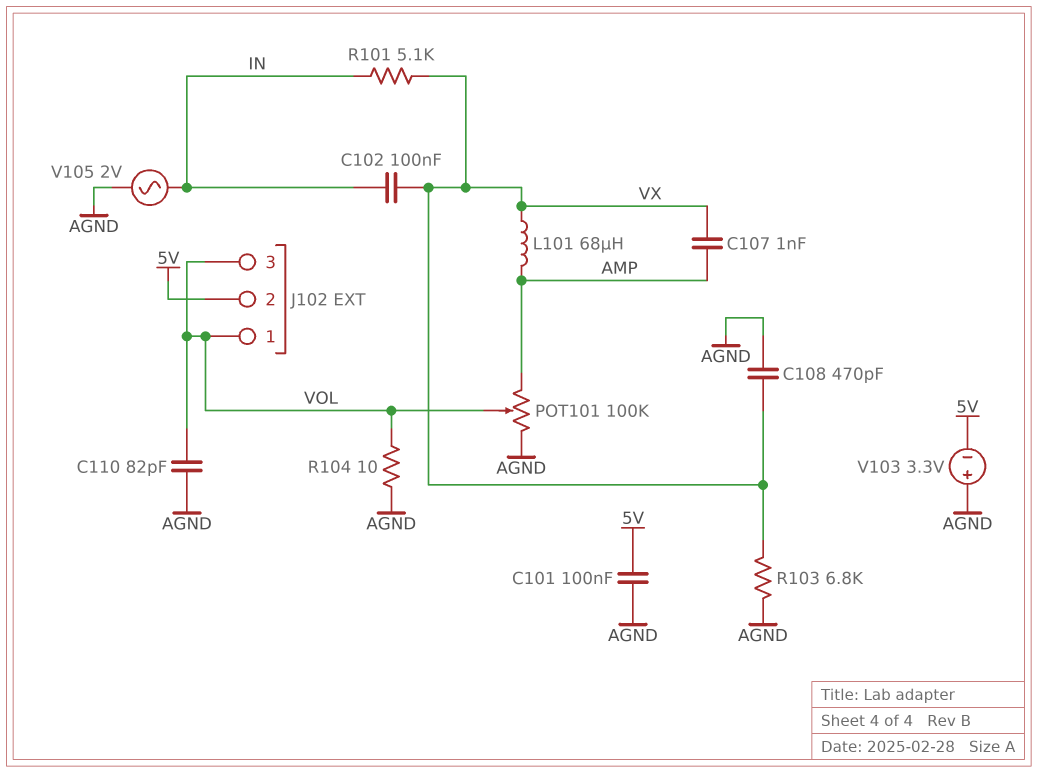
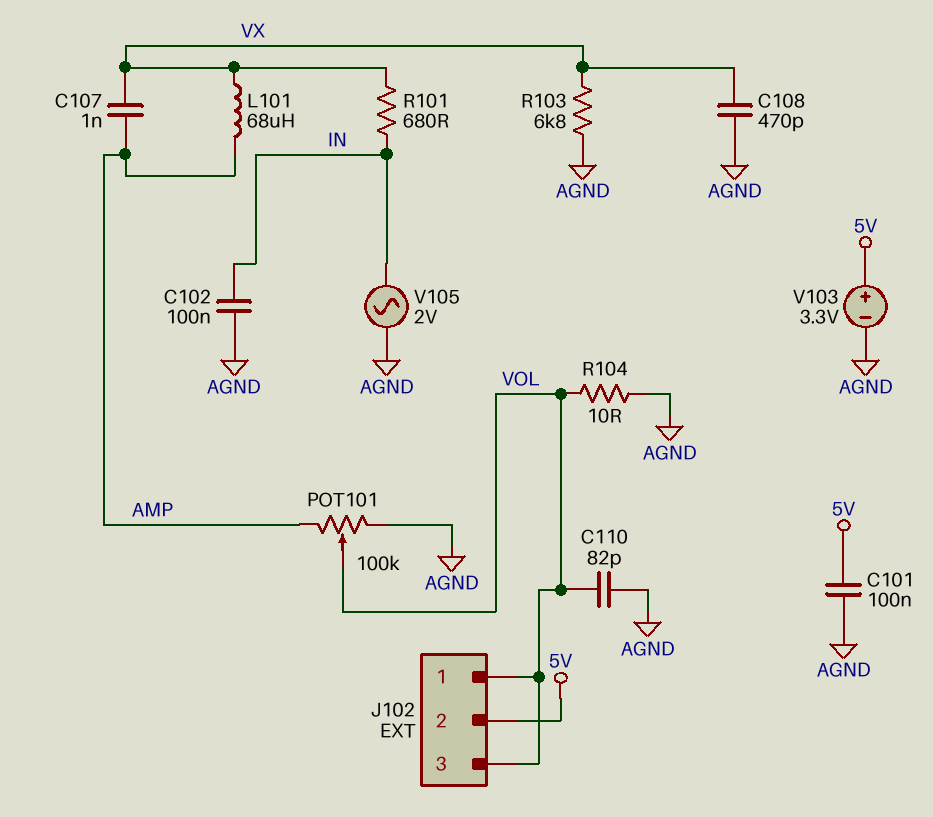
C102: 100nF (IN, VX) -> 100nF (AGND, IN)
R101: 5.1k (IN, VX) -> 680 (IN, VX)
V103: 3.3V (plus AGND, minus 5V) -> 3.3V (plus 5V, minus AGND)

